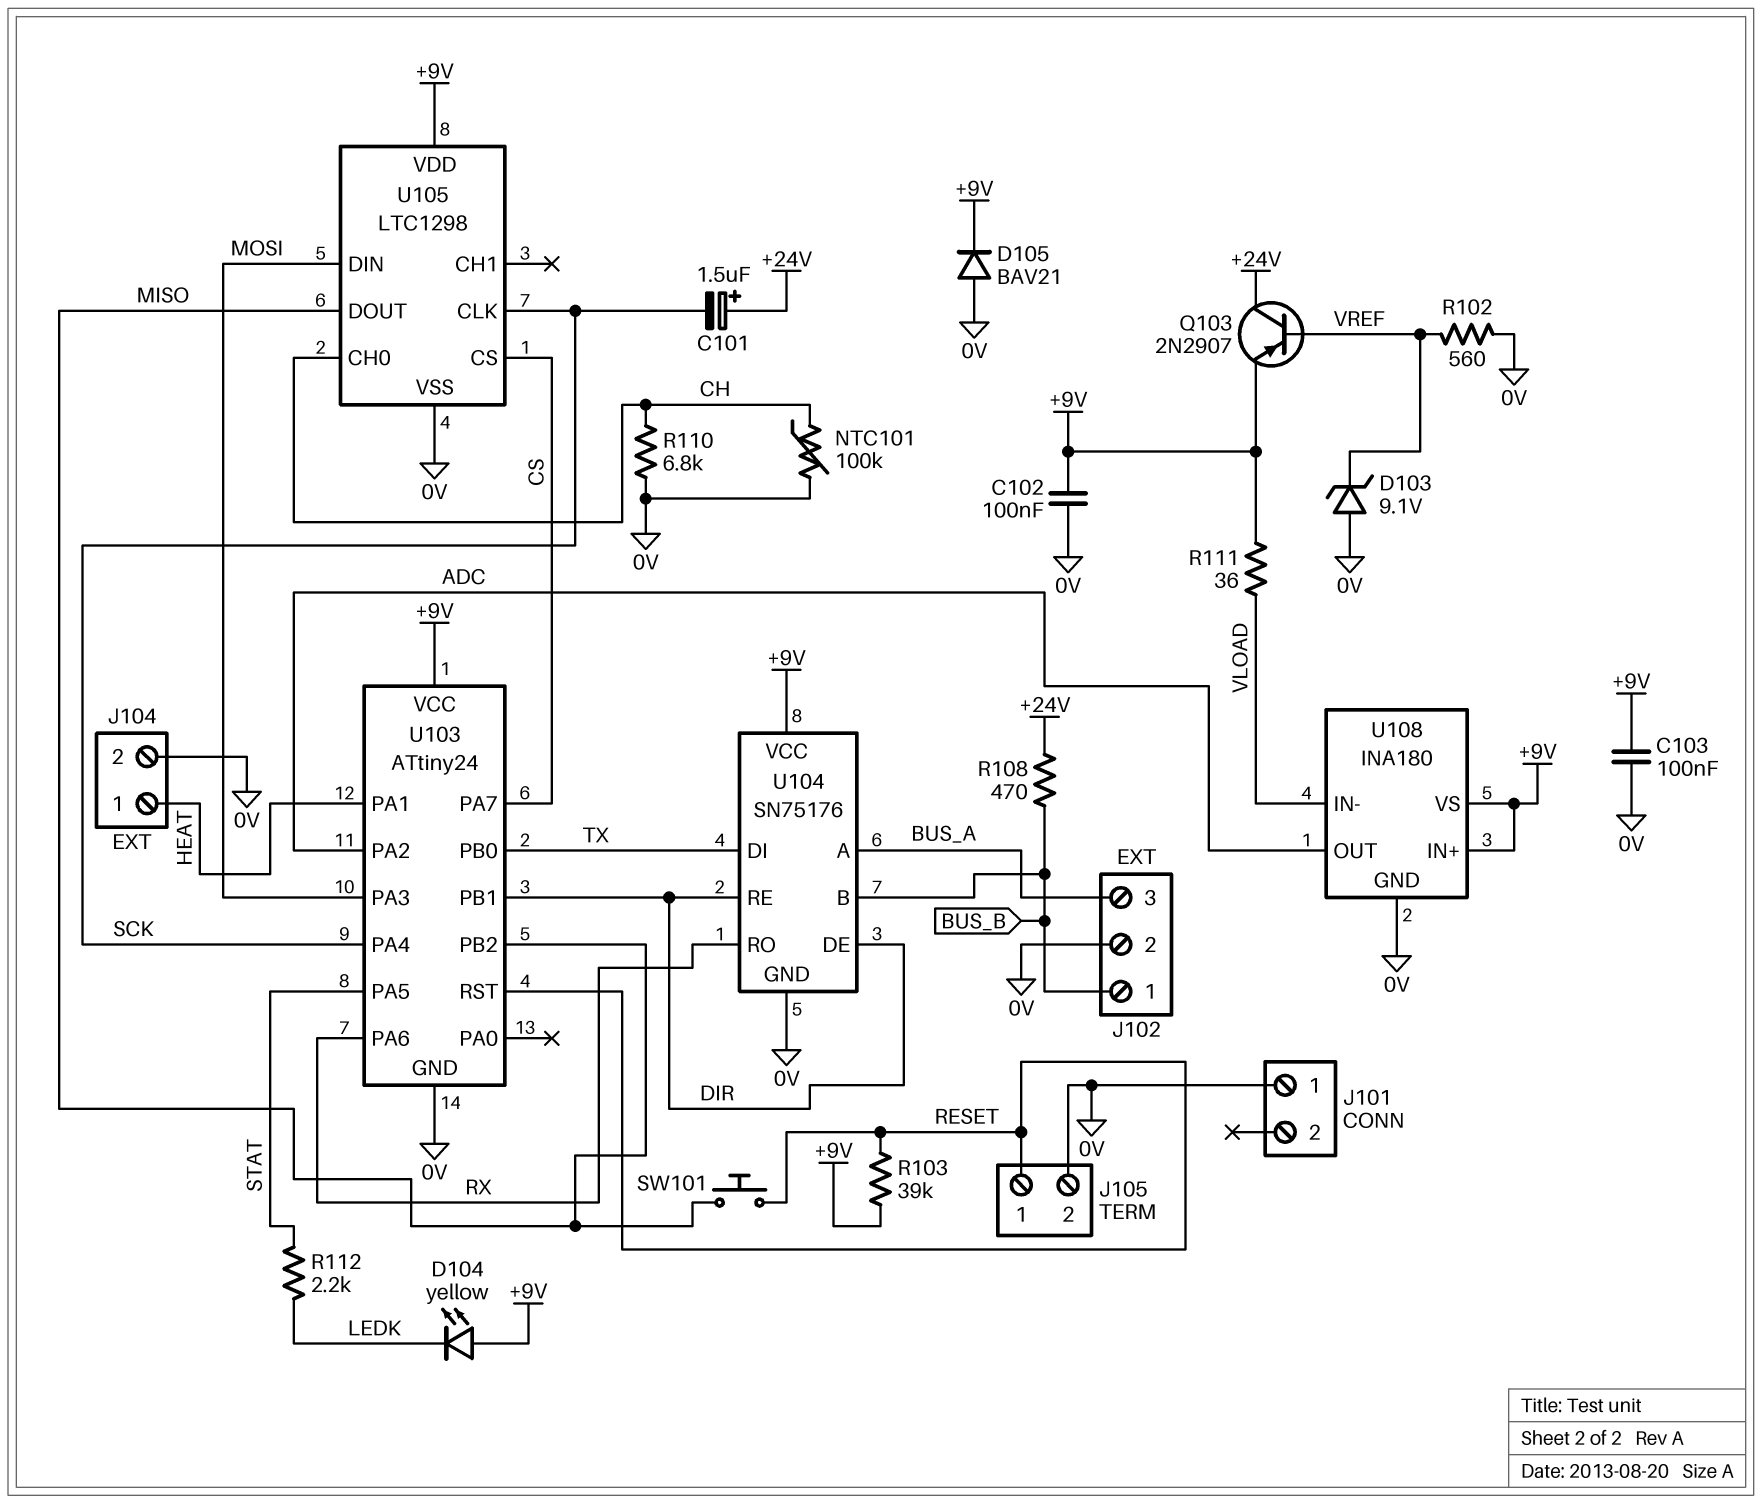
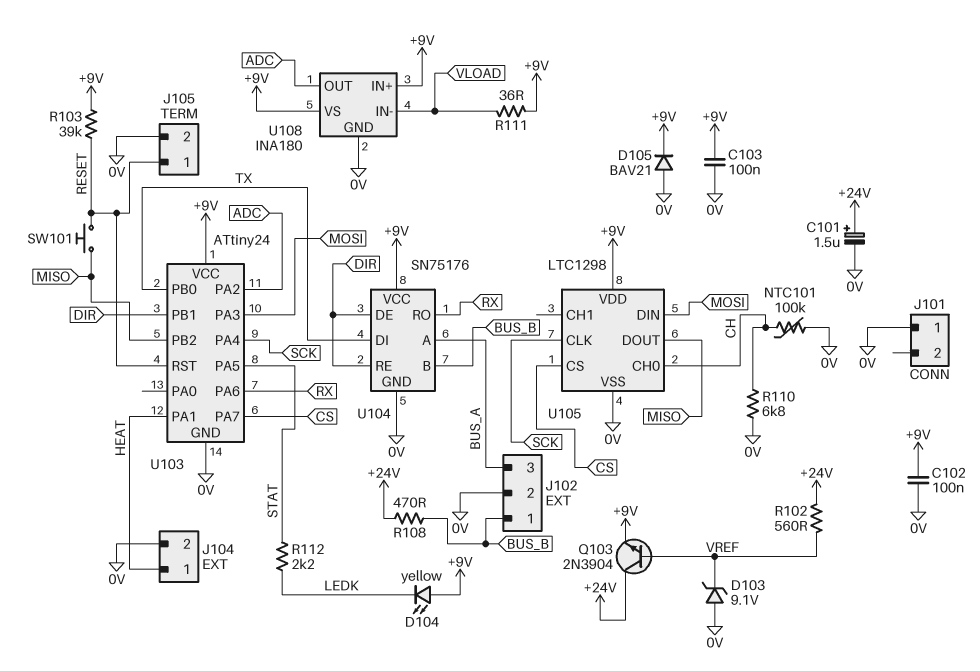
C101: 1.5uF (plus +24V, minus SCK) -> 1.5uF (plus +24V, minus 0V)
Q103: PNP 2N2907 (B VREF, C +24V, E +9V) -> NPN 2N3904 (B VREF, C +24V, E +9V)
R102: 560 (0V, VREF) -> 560 (+24V, VREF)

